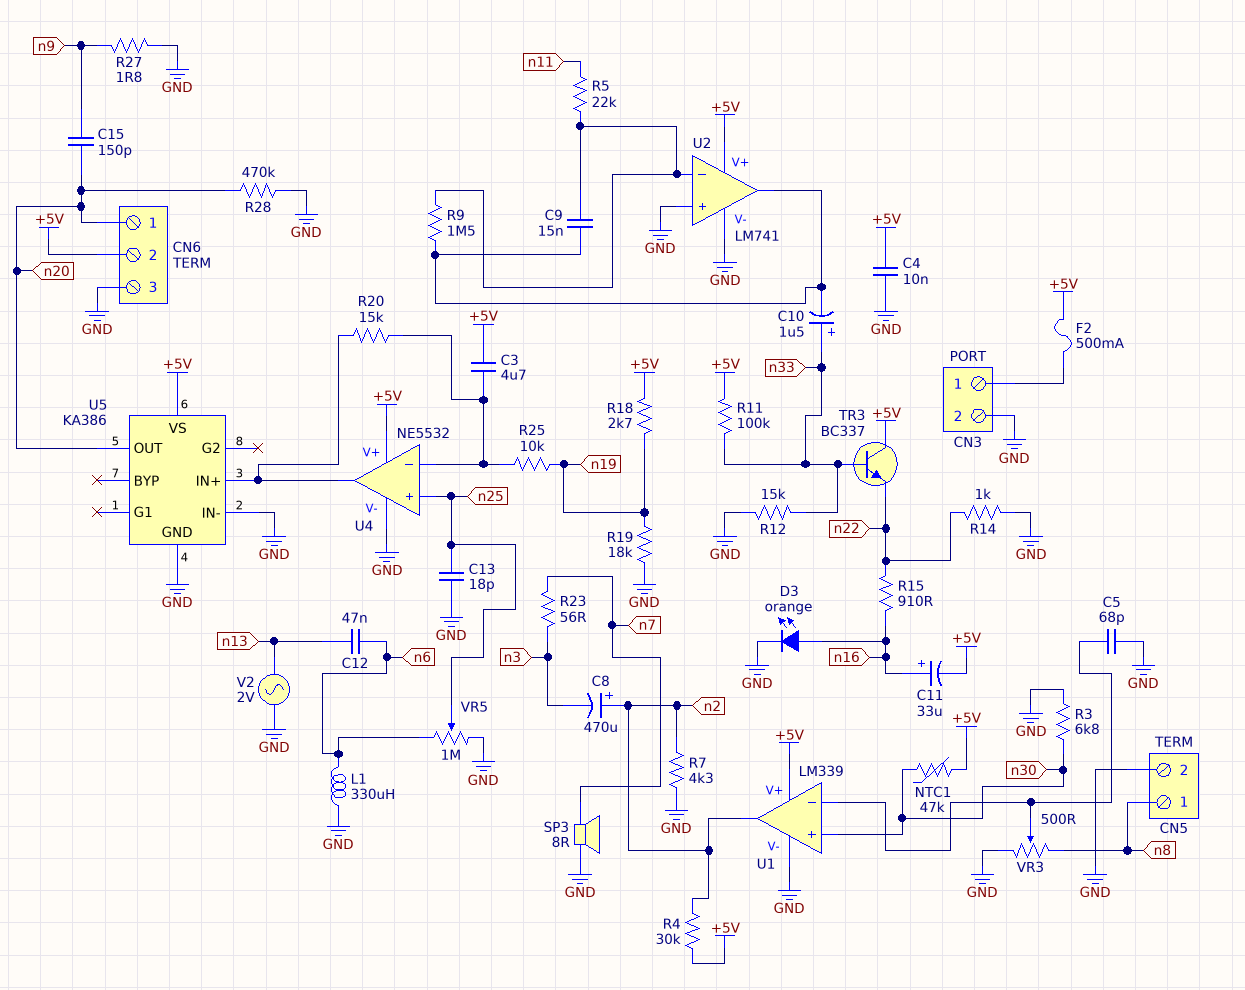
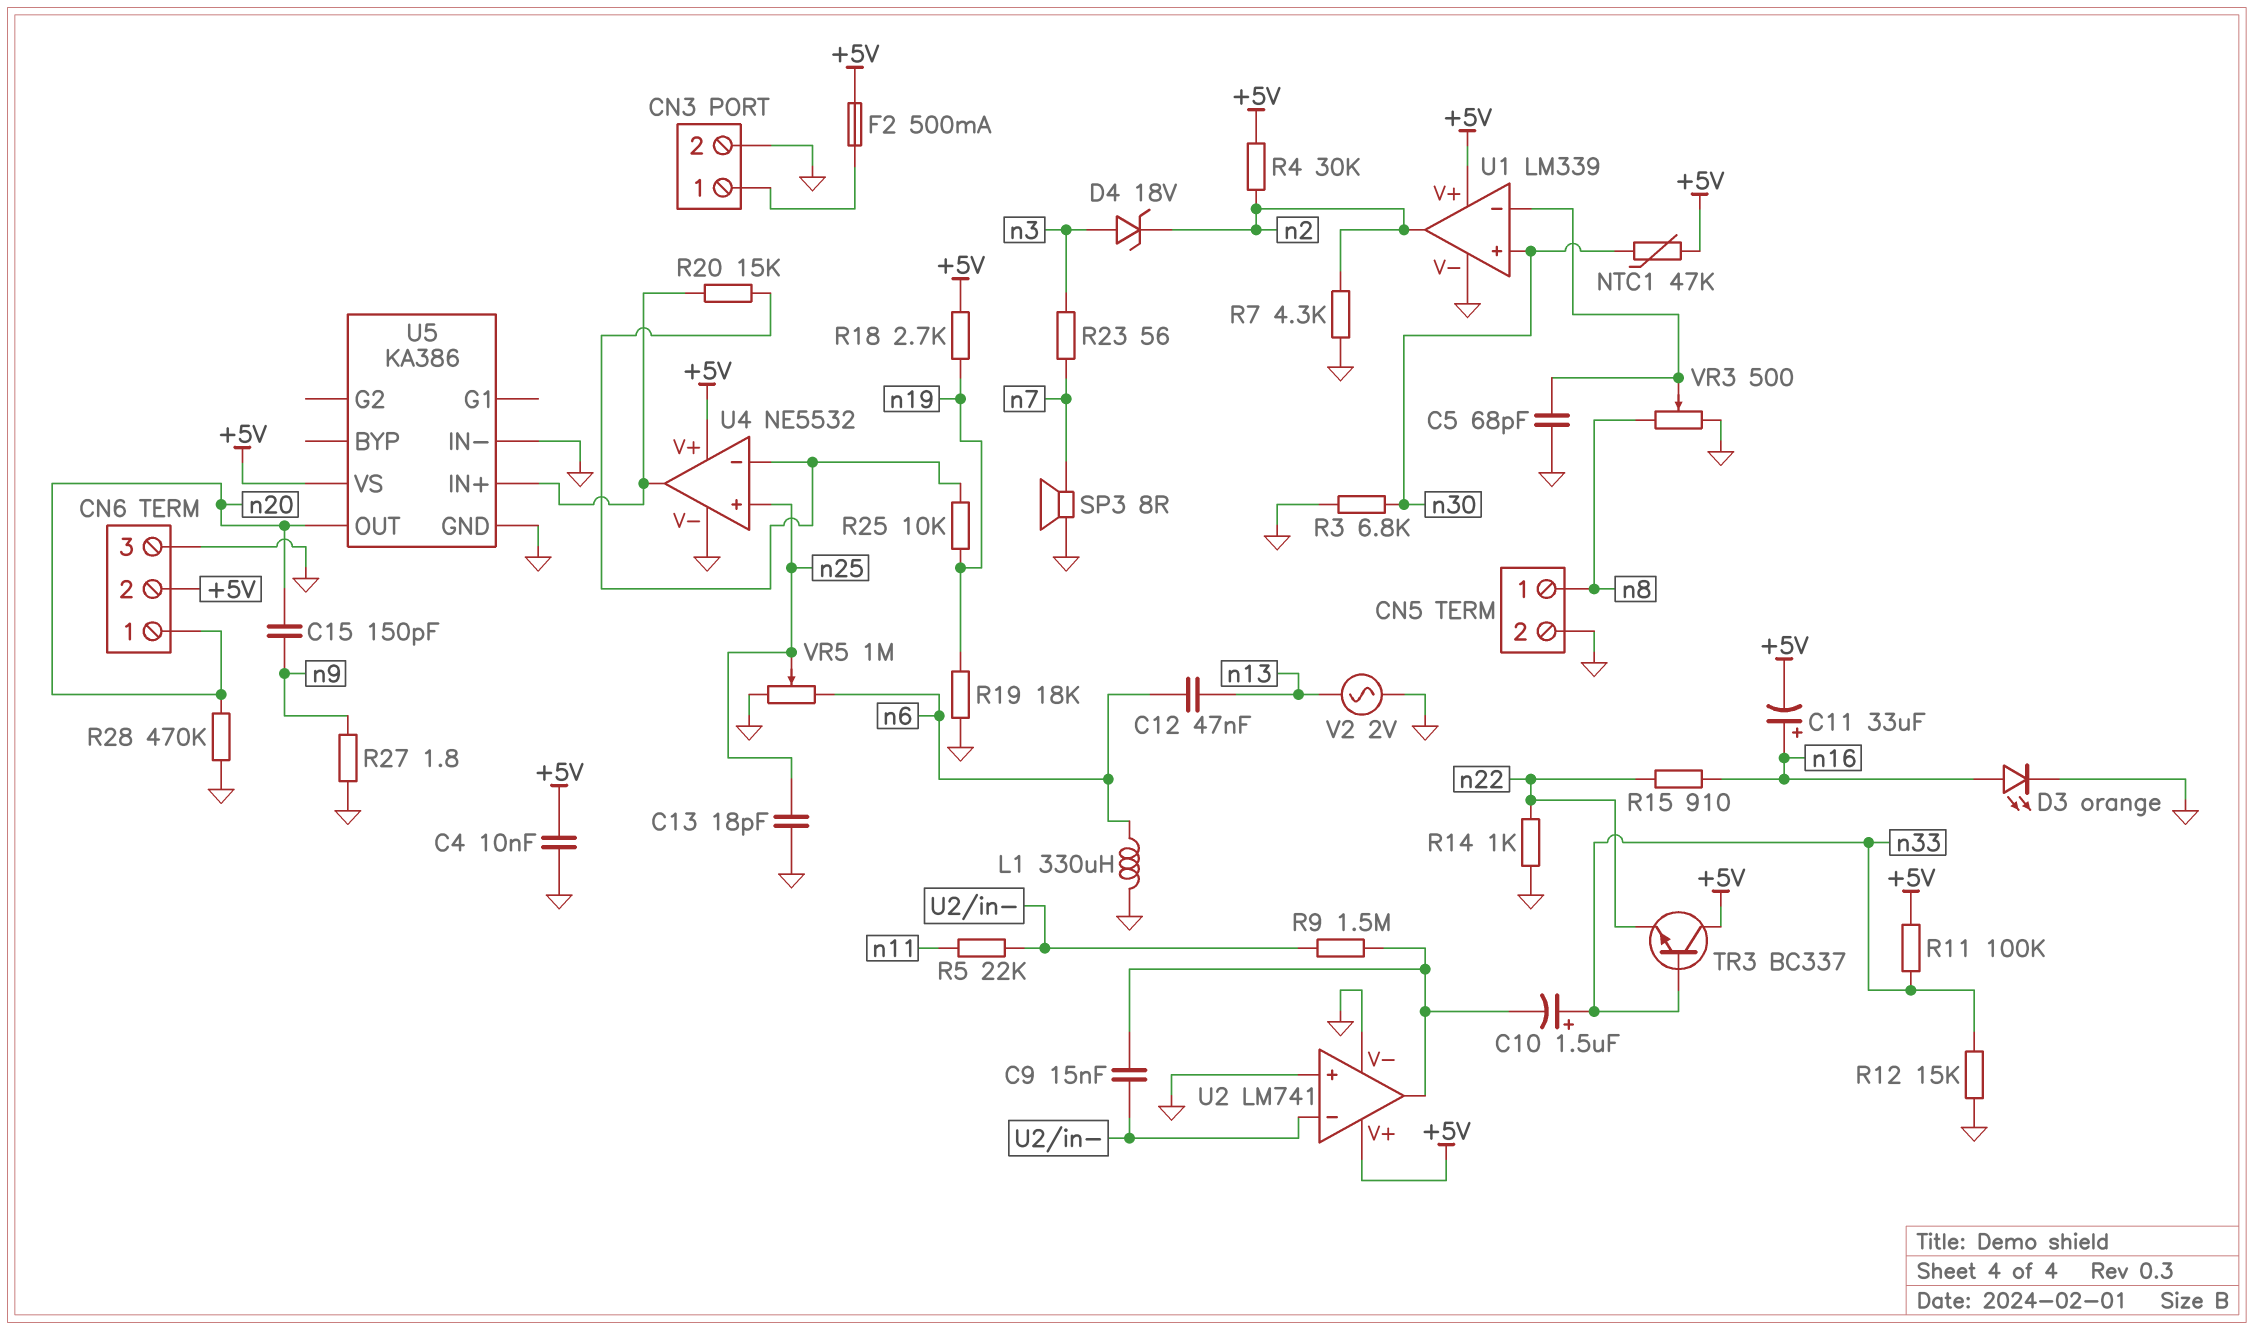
C3: 4.7uF (+5V, U4/in-) -> none
C8: 470uF (plus n2, minus n3) -> none
D4: none -> zener 18V (A n3, K n2)

